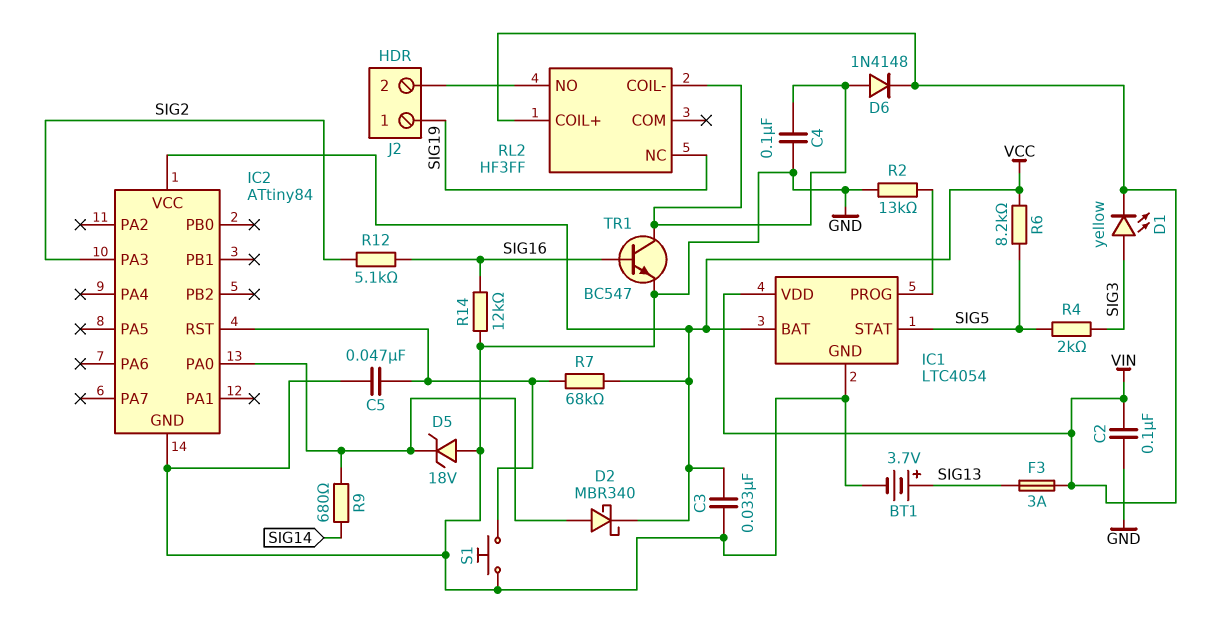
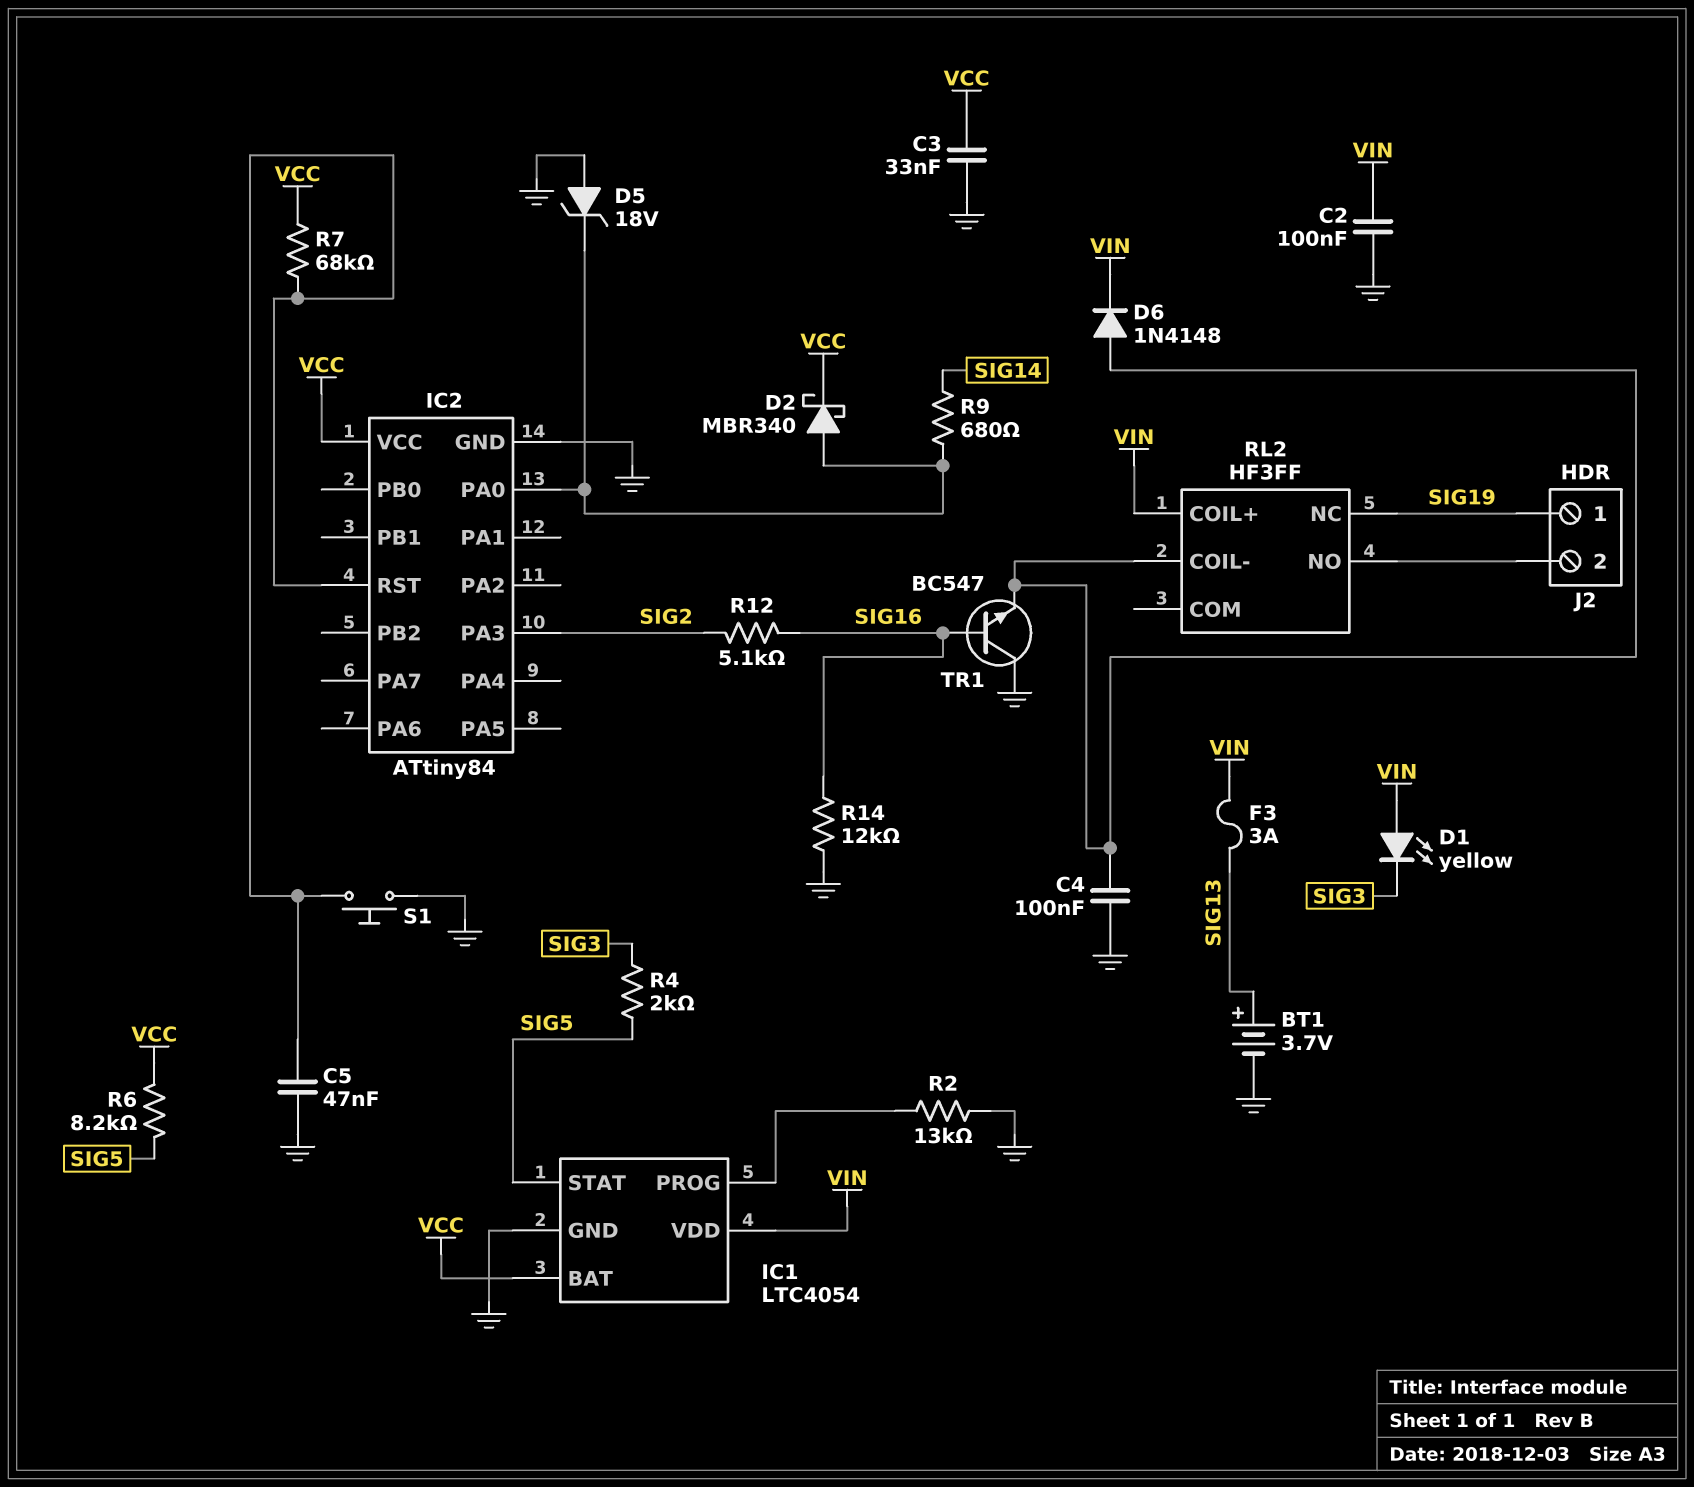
D1: LED yellow (A SIG3, K VIN) -> LED yellow (A VIN, K SIG3)
TR1: NPN BC547 (B SIG16, C RL2/COIL-, E GND) -> NPN BC547 (B SIG16, C GND, E RL2/COIL-)

